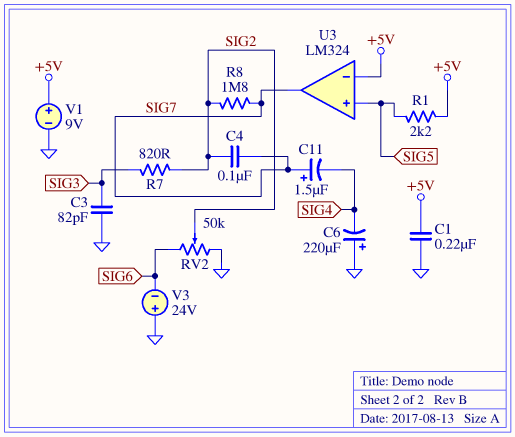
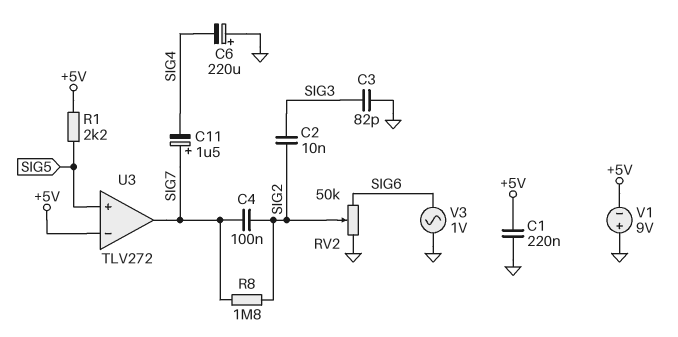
C2: none -> 10nF (SIG2, SIG3)
R7: 820 (SIG2, SIG3) -> none
U3: LM324 -> TLV272
V1: 9V (plus +5V, minus GND) -> 9V (plus GND, minus +5V)
V3: 24V (plus GND, minus SIG6) -> AC 1V (GND, SIG6)

